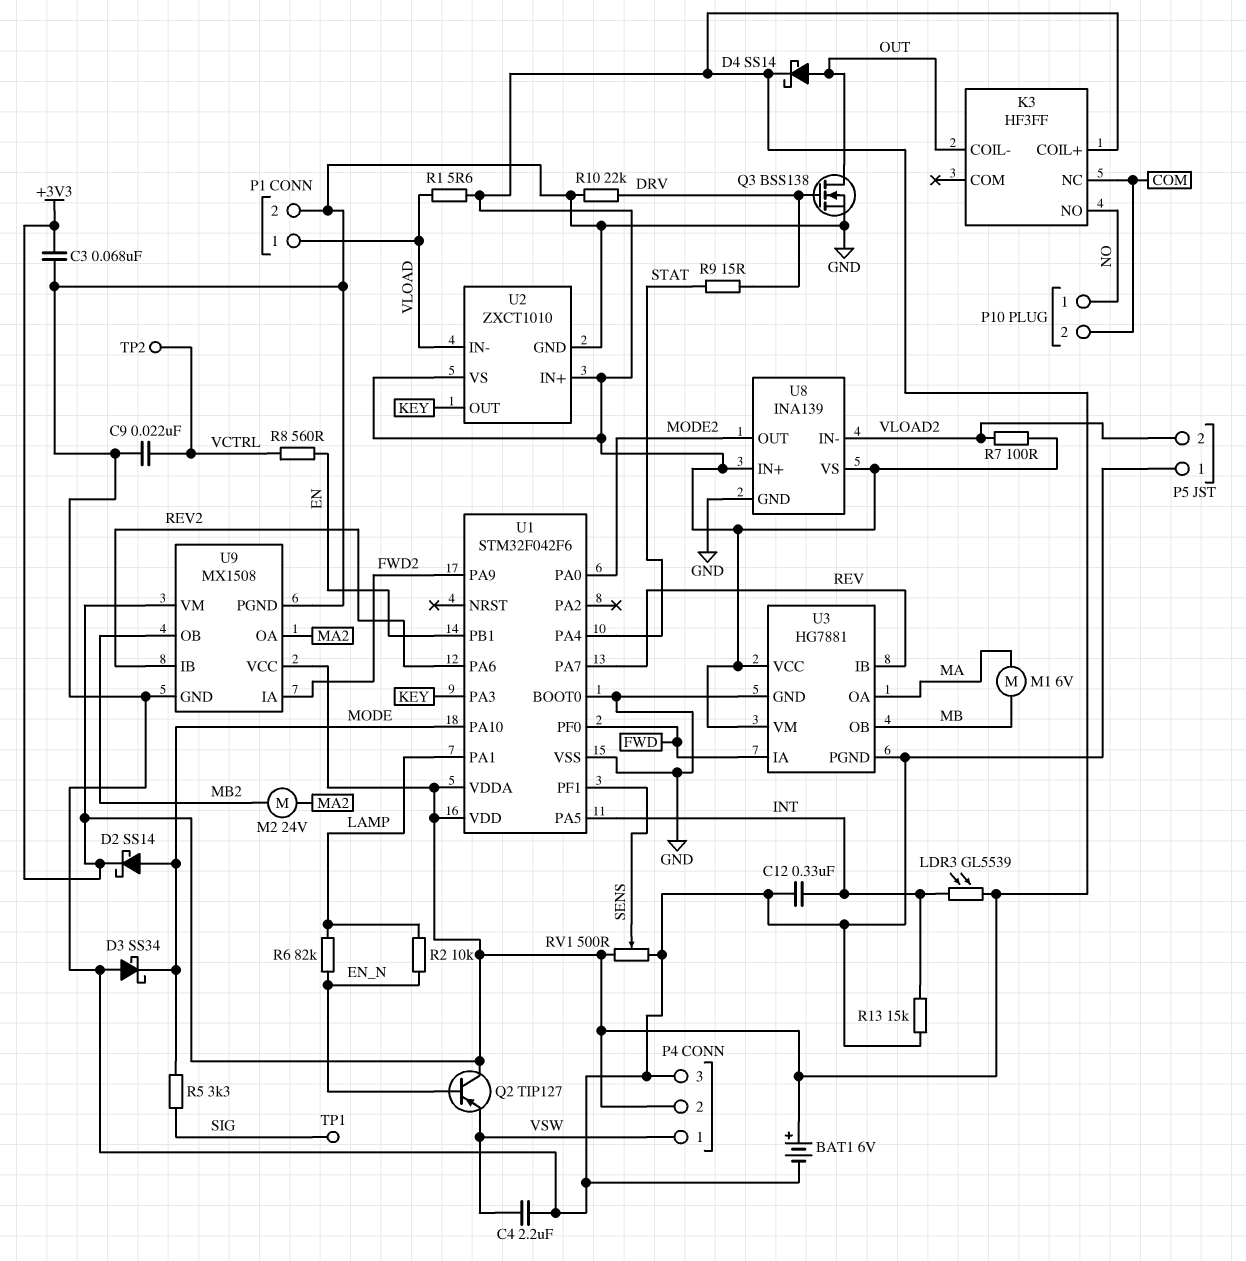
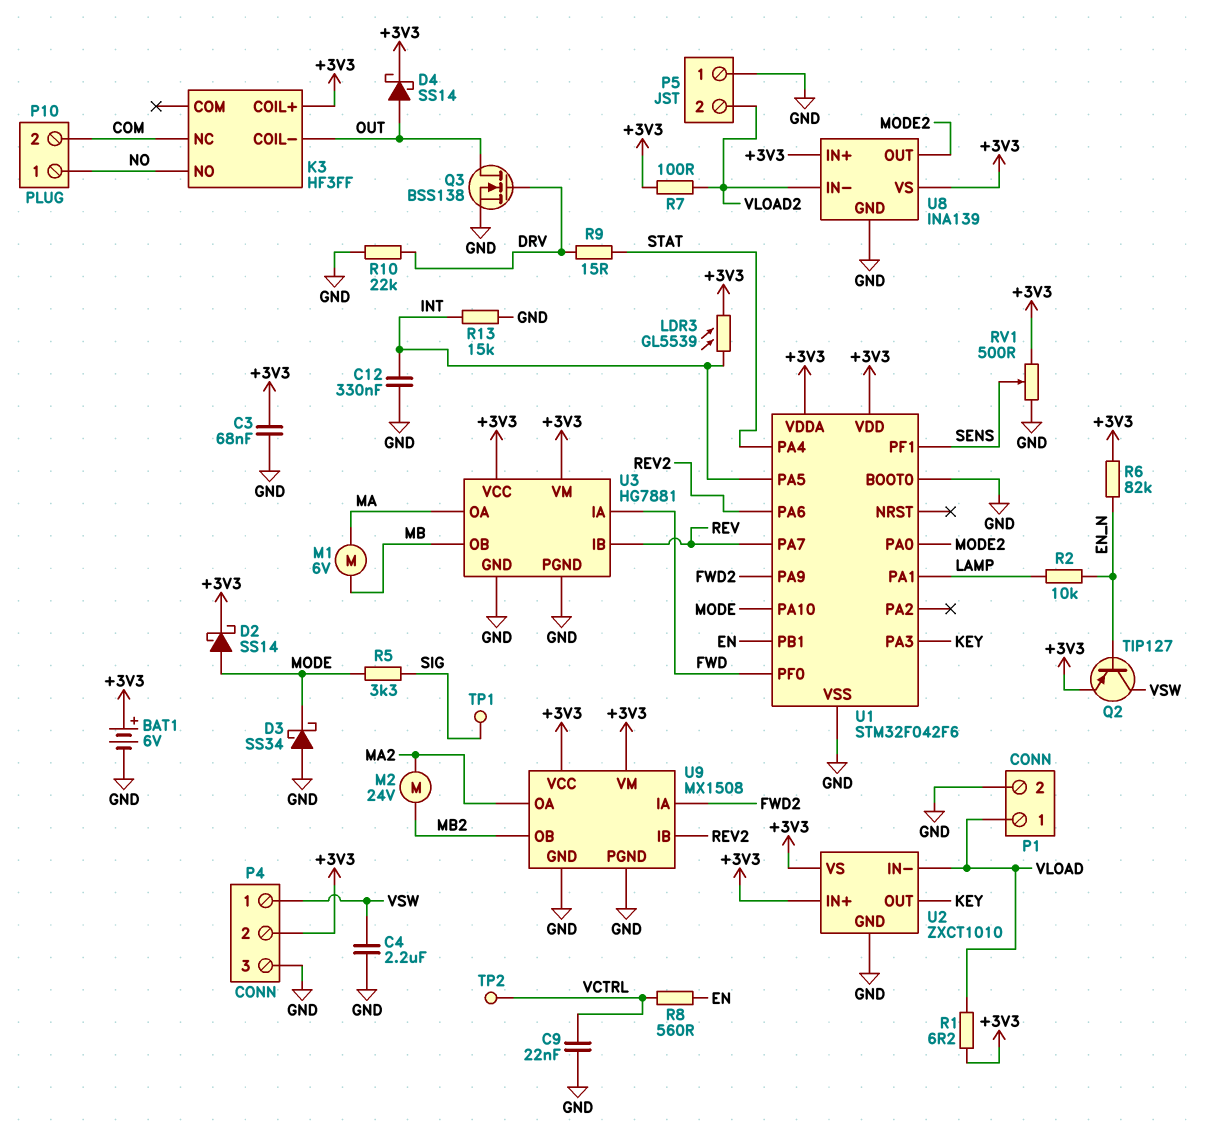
Q2: PNP TIP127 (B EN_N, C +3V3, E VSW) -> PNP TIP127 (B EN_N, C VSW, E +3V3)
R1: 5.6 (+3V3, VLOAD) -> 6.2 (+3V3, VLOAD)
R6: 82k (EN_N, LAMP) -> 82k (+3V3, EN_N)

